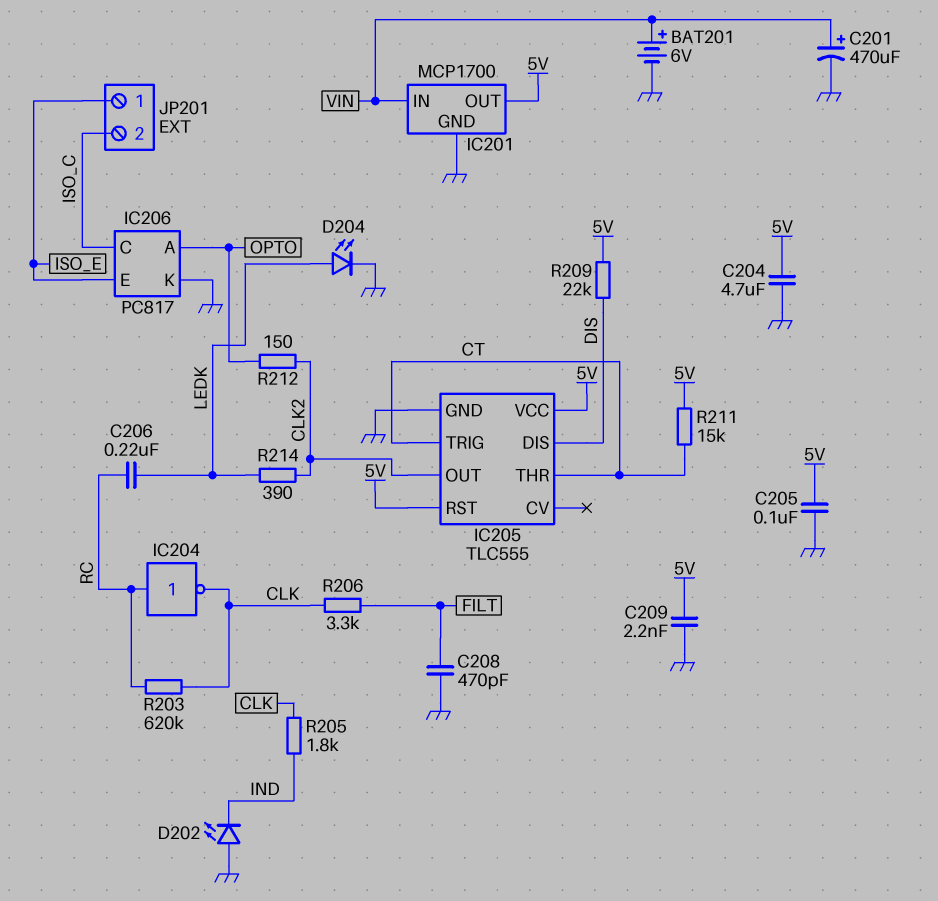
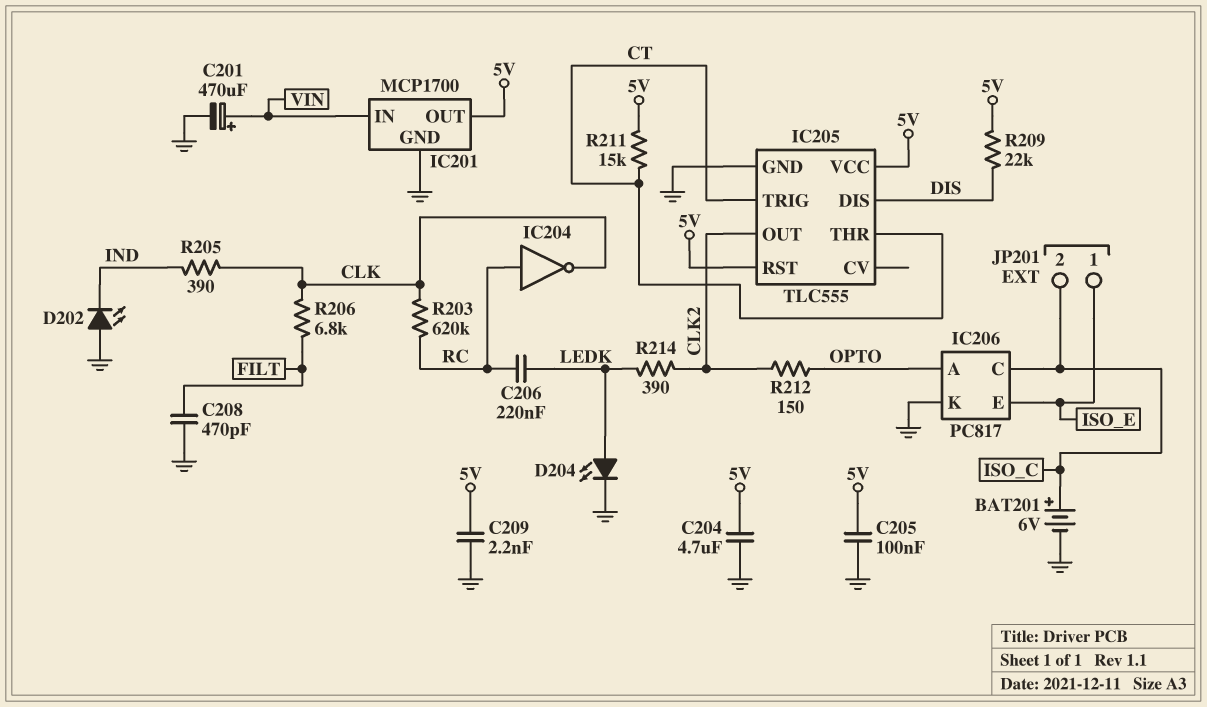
BAT201: 6V (plus VIN, minus GND) -> 6V (plus ISO_C, minus GND)
R205: 1.8k (CLK, IND) -> 390 (CLK, IND)
R206: 3.3k (CLK, FILT) -> 6.8k (CLK, FILT)

